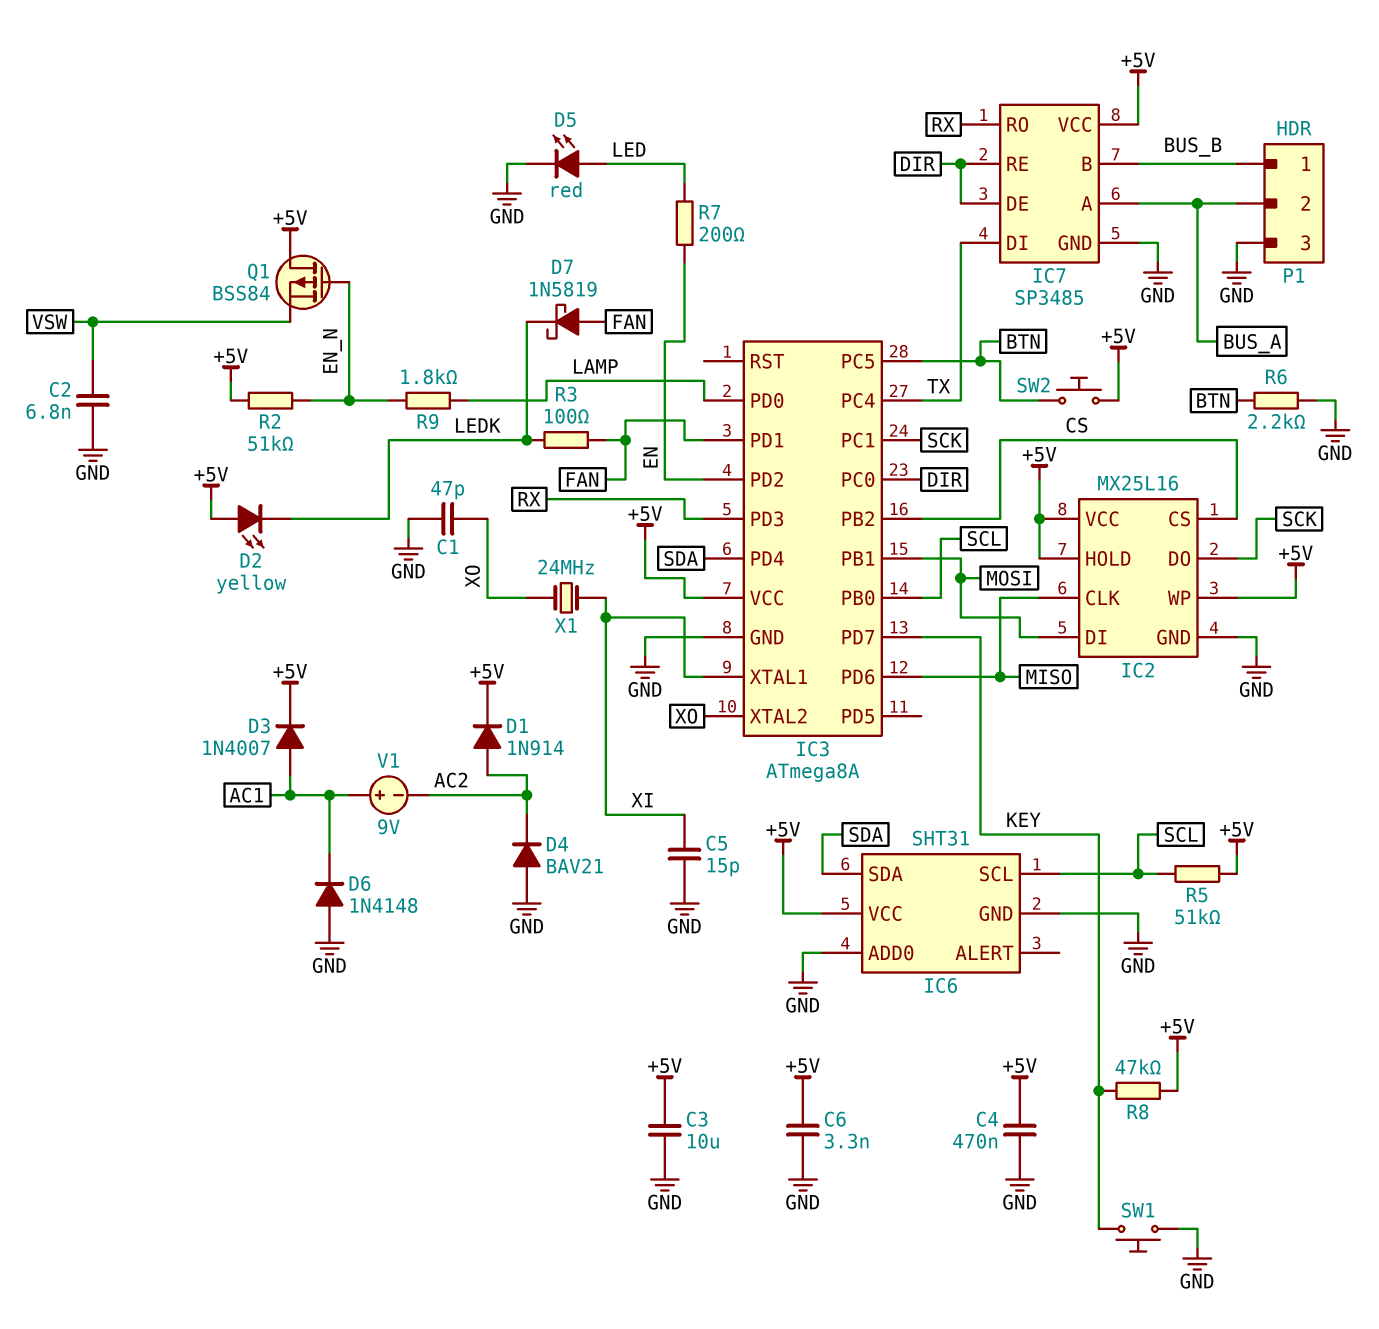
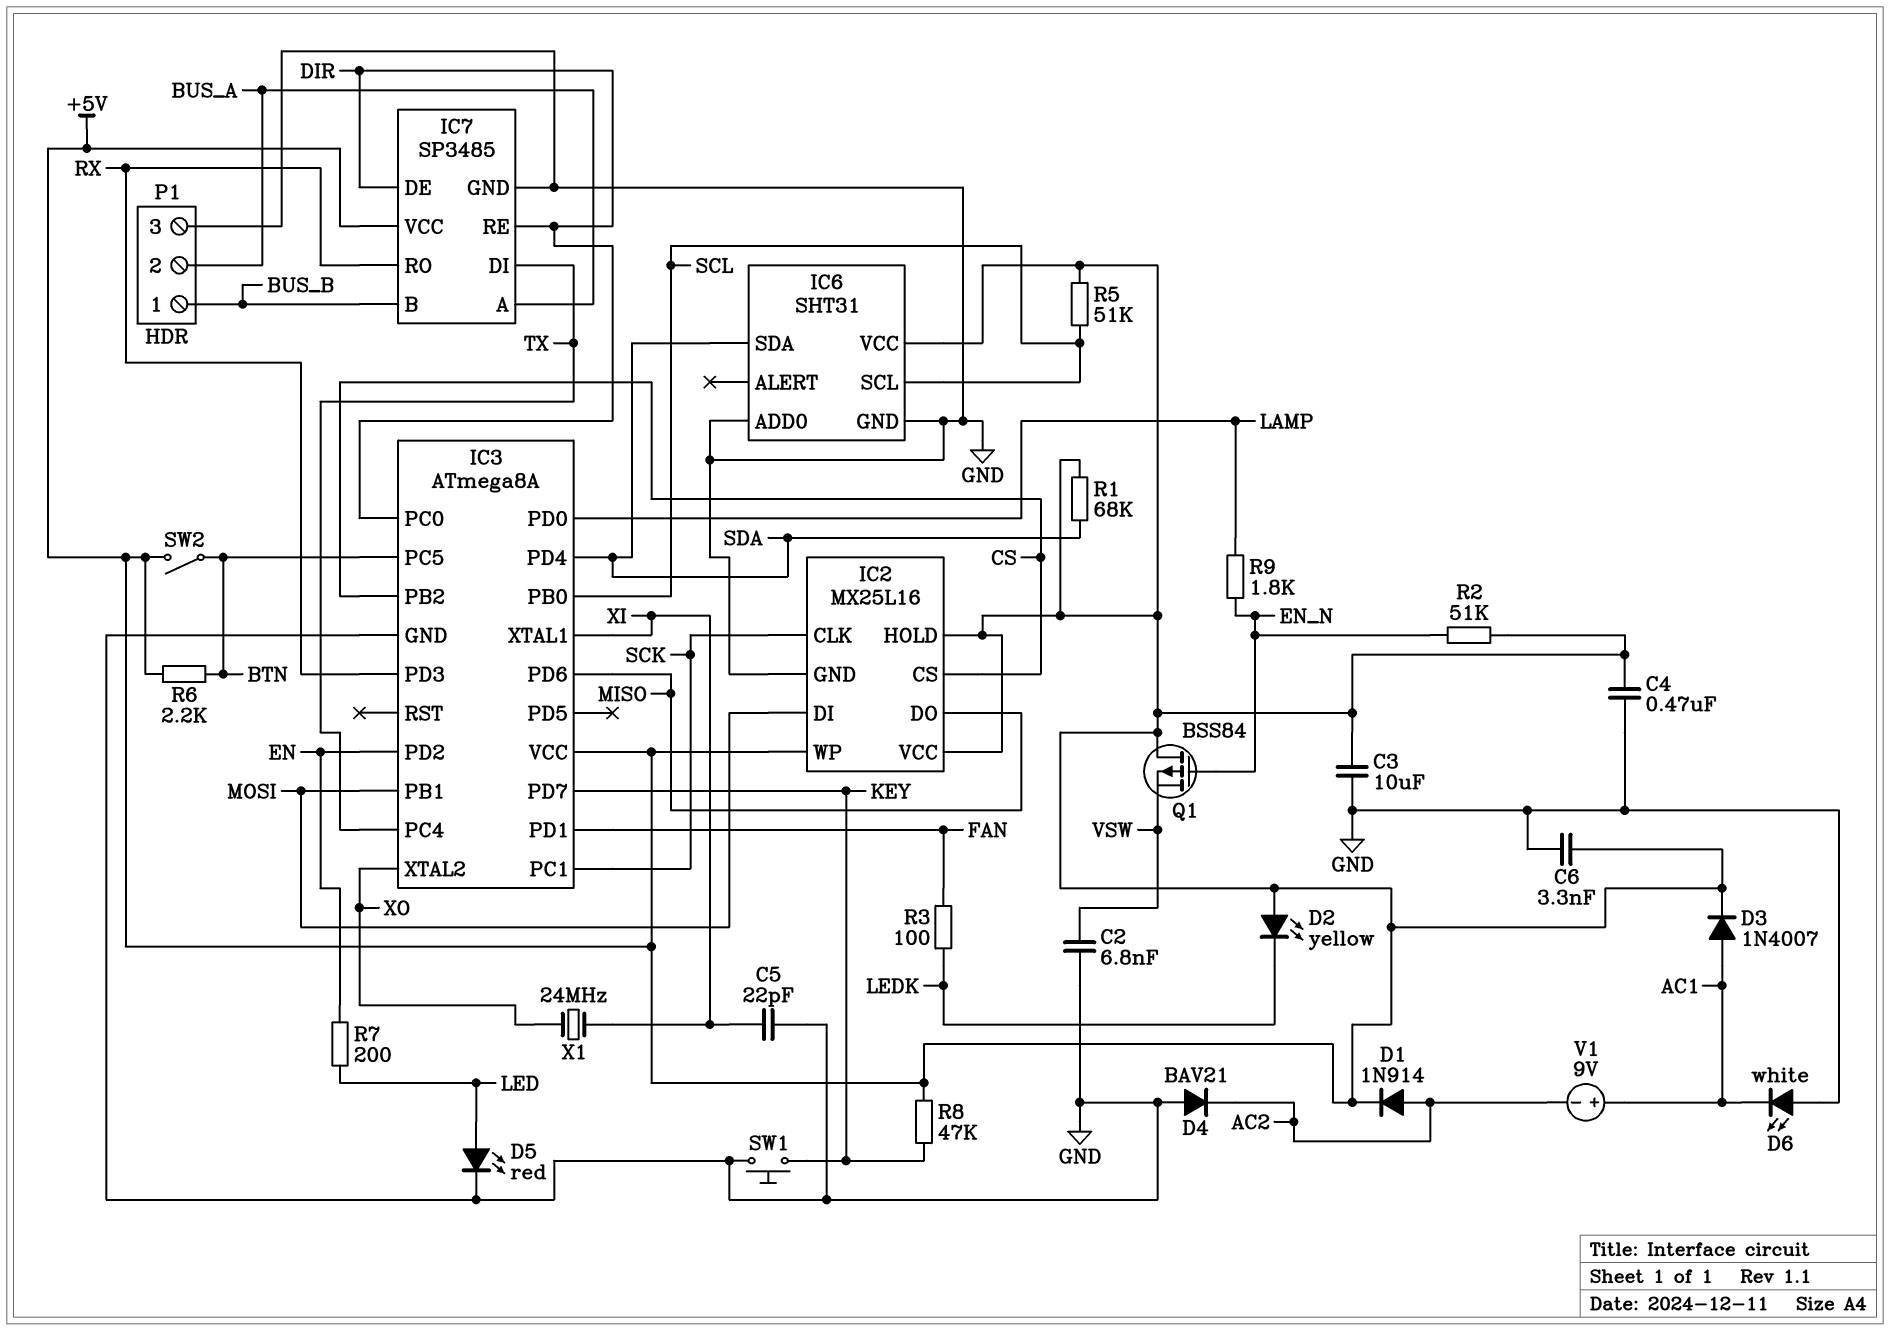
C1: 47pF (GND, XO) -> none
C5: 15pF (GND, XI) -> 22pF (GND, XI)
D6: diode 1N4148 (A GND, K AC1) -> LED white (A GND, K AC1)
D7: schottky 1N5819 (A FAN, K LEDK) -> none
IC2 pin CLK: MISO -> SCK
IC2 pin DO: SCK -> MISO
R1: none -> 68k (+5V, SDA)
R6: 2.2k (BTN, GND) -> 2.2k (+5V, BTN)
SW2: button (+5V, BTN) -> switch (+5V, BTN)

